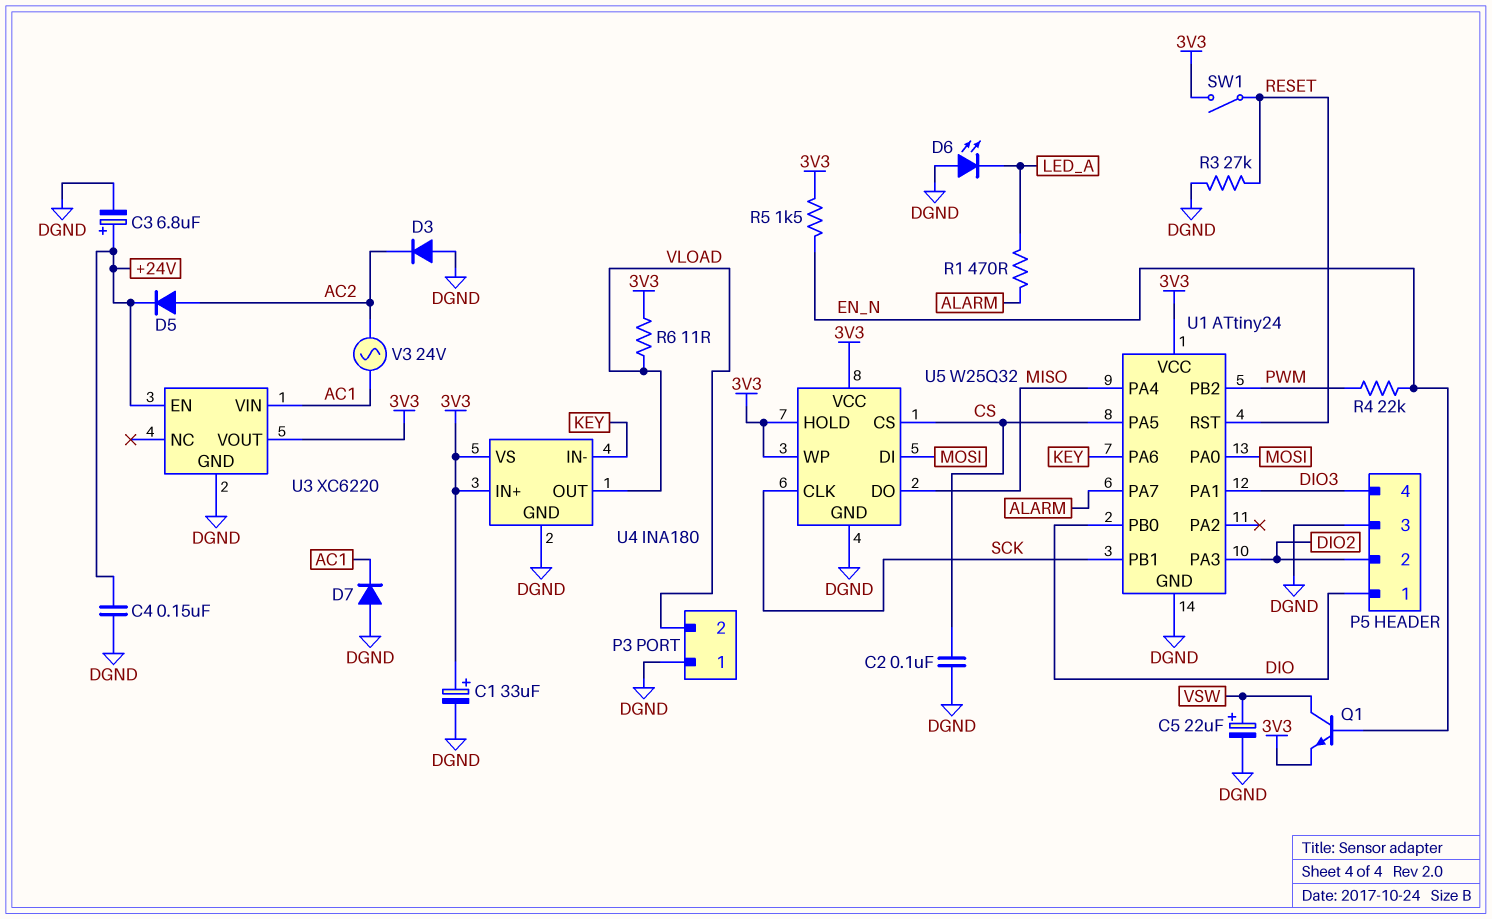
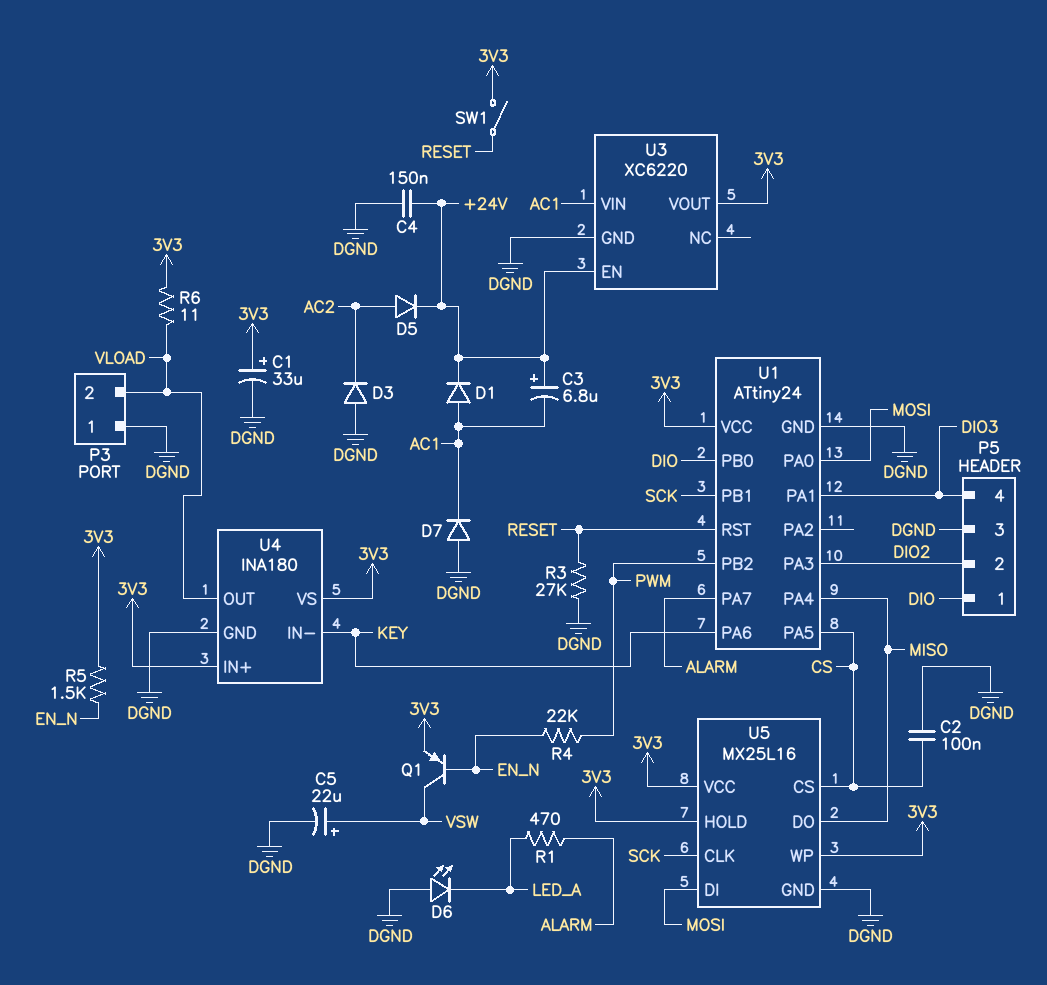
C3: 6.8uF (plus +24V, minus DGND) -> 6.8uF (plus +24V, minus AC1)
D1: none -> diode (A AC1, K +24V)
Q1: NPN (B EN_N, C VSW, E 3V3) -> PNP (B EN_N, C VSW, E 3V3)
U5: W25Q32 -> MX25L16
V3: AC 24V (AC1, AC2) -> none

